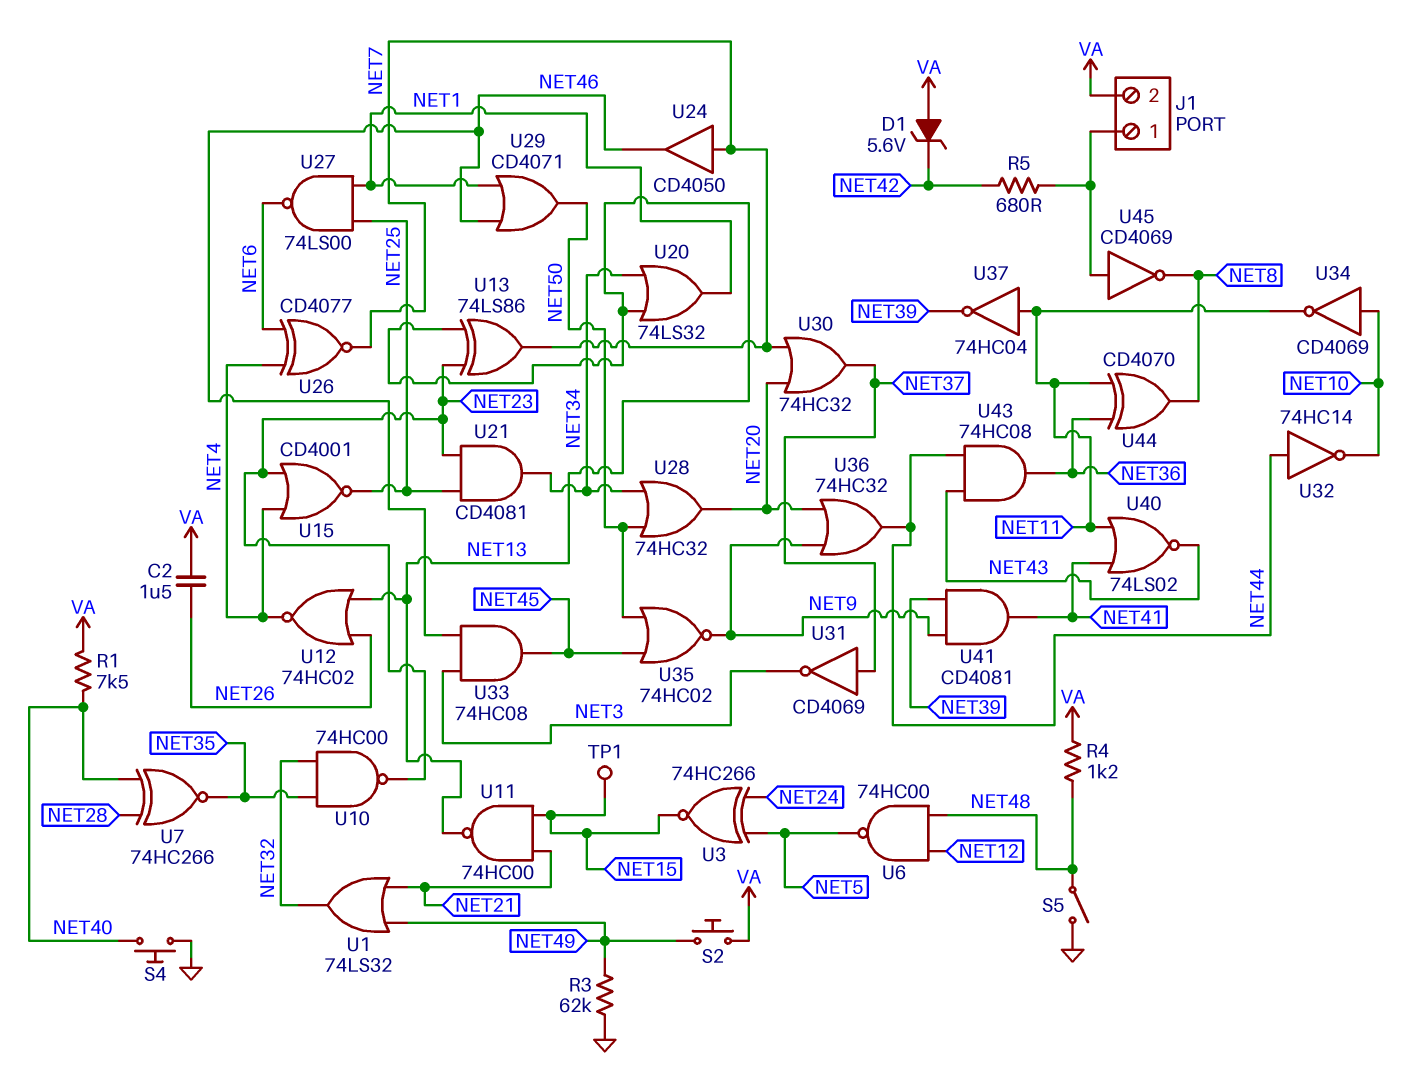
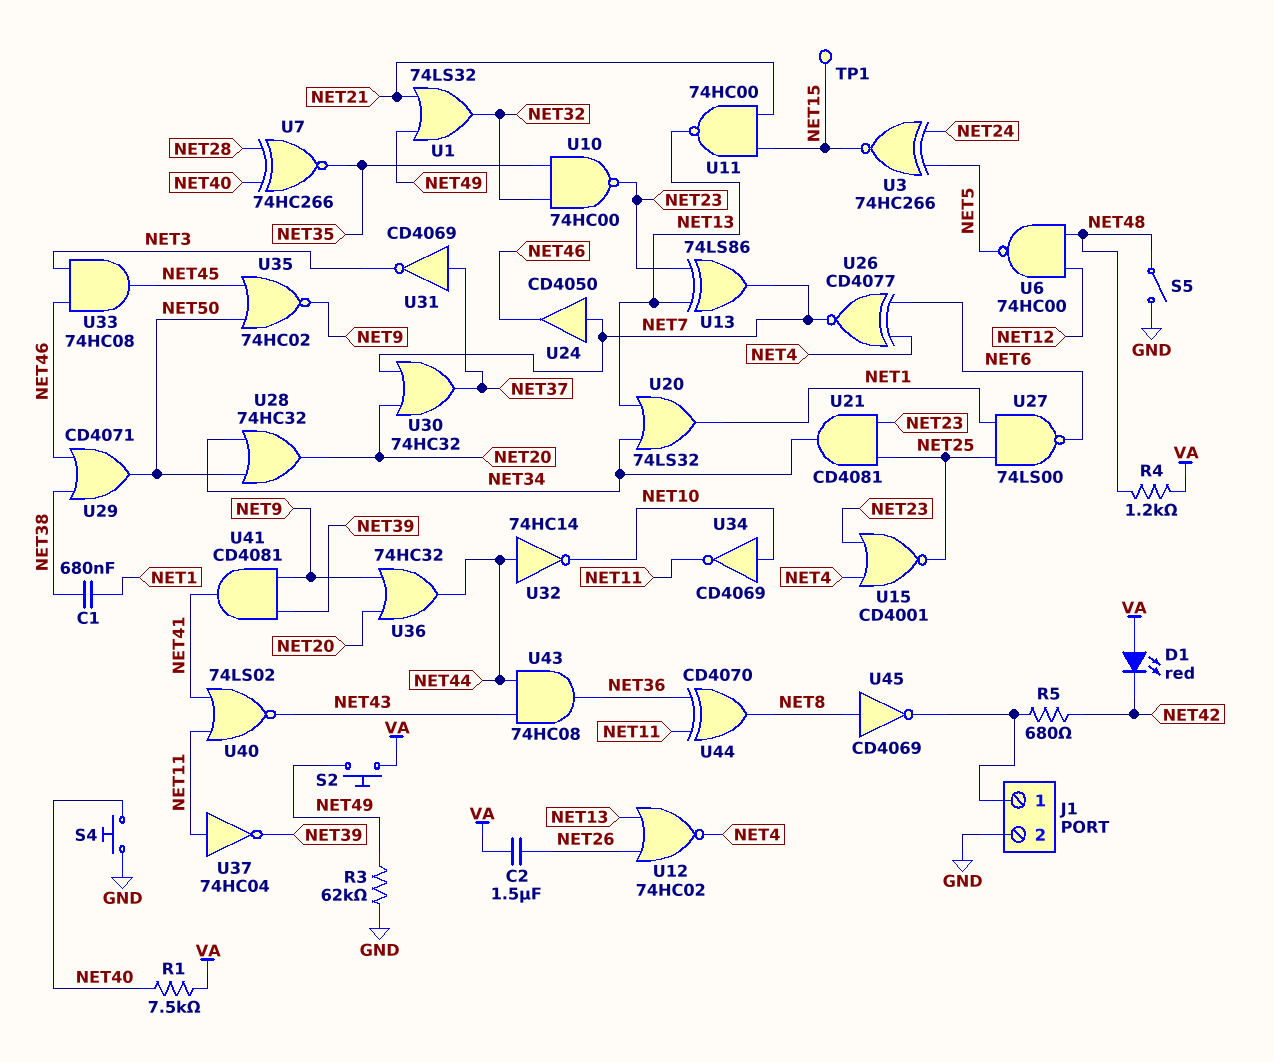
C1: none -> 680nF (NET1, NET38)
D1: zener 5.6V (A VA, K NET42) -> LED red (A VA, K NET42)
J1 pin 2: VA -> GND
U29: OR CD4071 (in NET1, in NET46, out NET50) -> OR CD4071 (in NET38, in NET46, out NET50)
U45: NOT CD4069 (in J1/1, out NET8) -> NOT CD4069 (in NET8, out J1/1)

